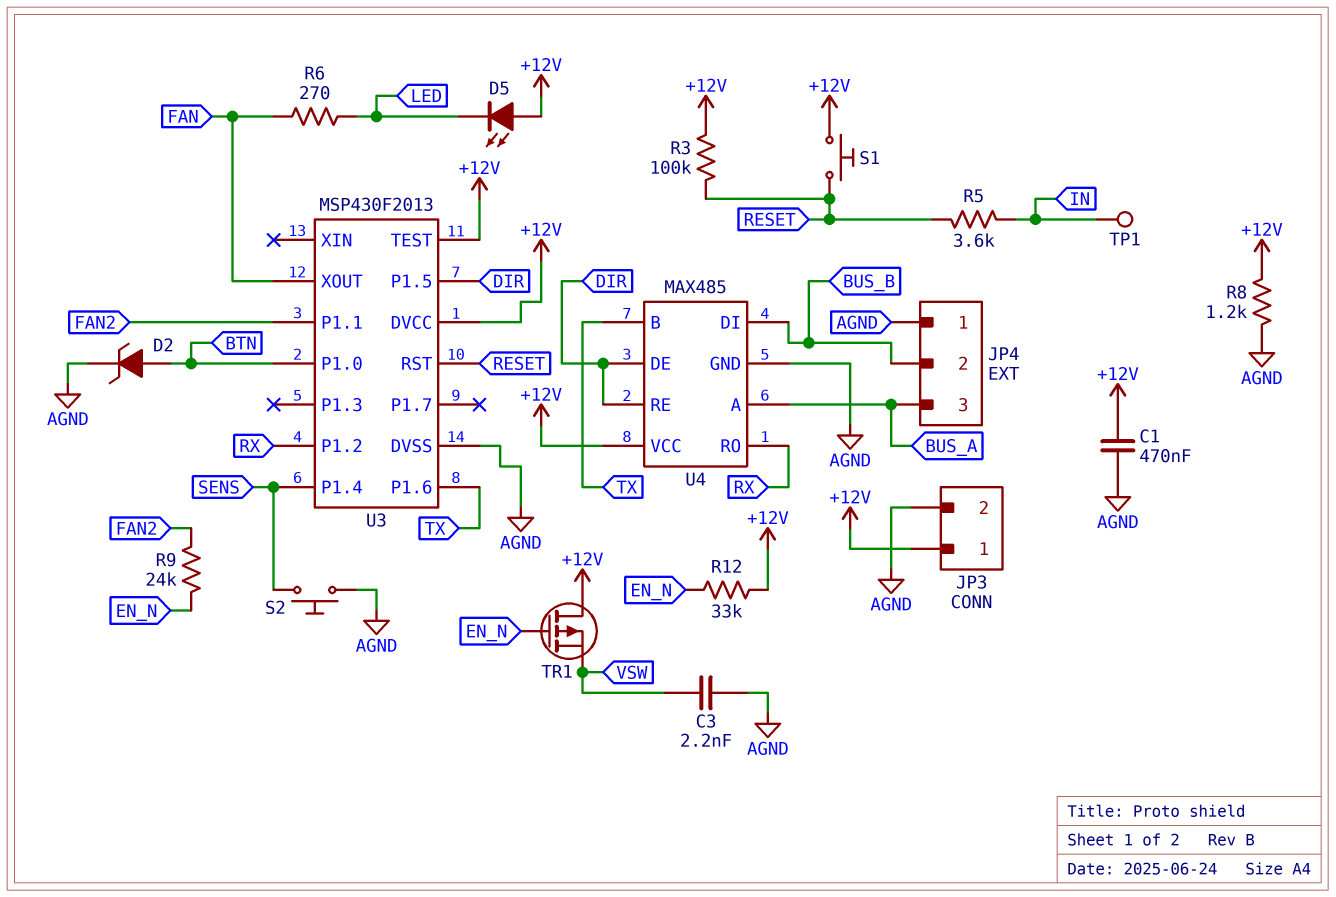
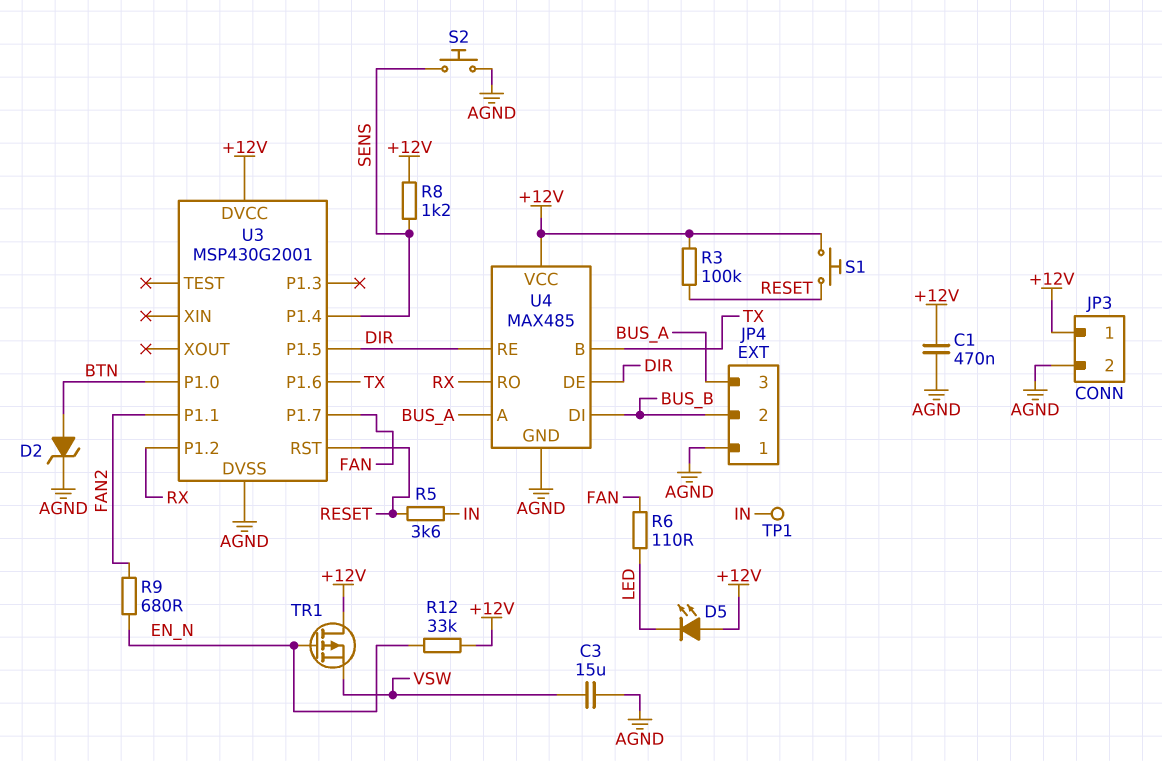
C3: 2.2nF (AGND, VSW) -> 15uF (AGND, VSW)
R6: 270 (FAN, LED) -> 110 (FAN, LED)
R8: 1.2k (+12V, AGND) -> 1.2k (+12V, SENS)
R9: 24k (EN_N, FAN2) -> 680 (EN_N, FAN2)
U3: MSP430F2013 -> MSP430G2001
U3 pin P1.7: none -> FAN
U3 pin TEST: +12V -> none
U3 pin XOUT: FAN -> none

